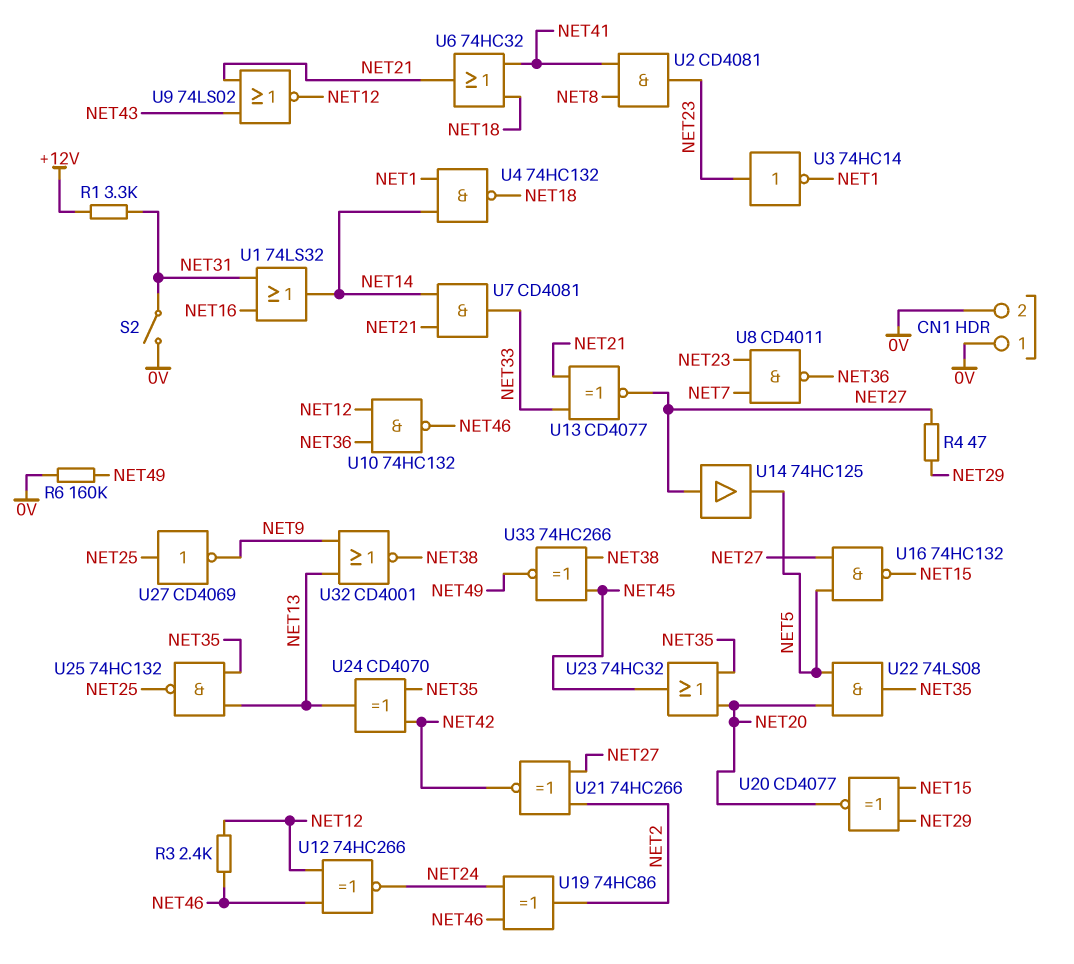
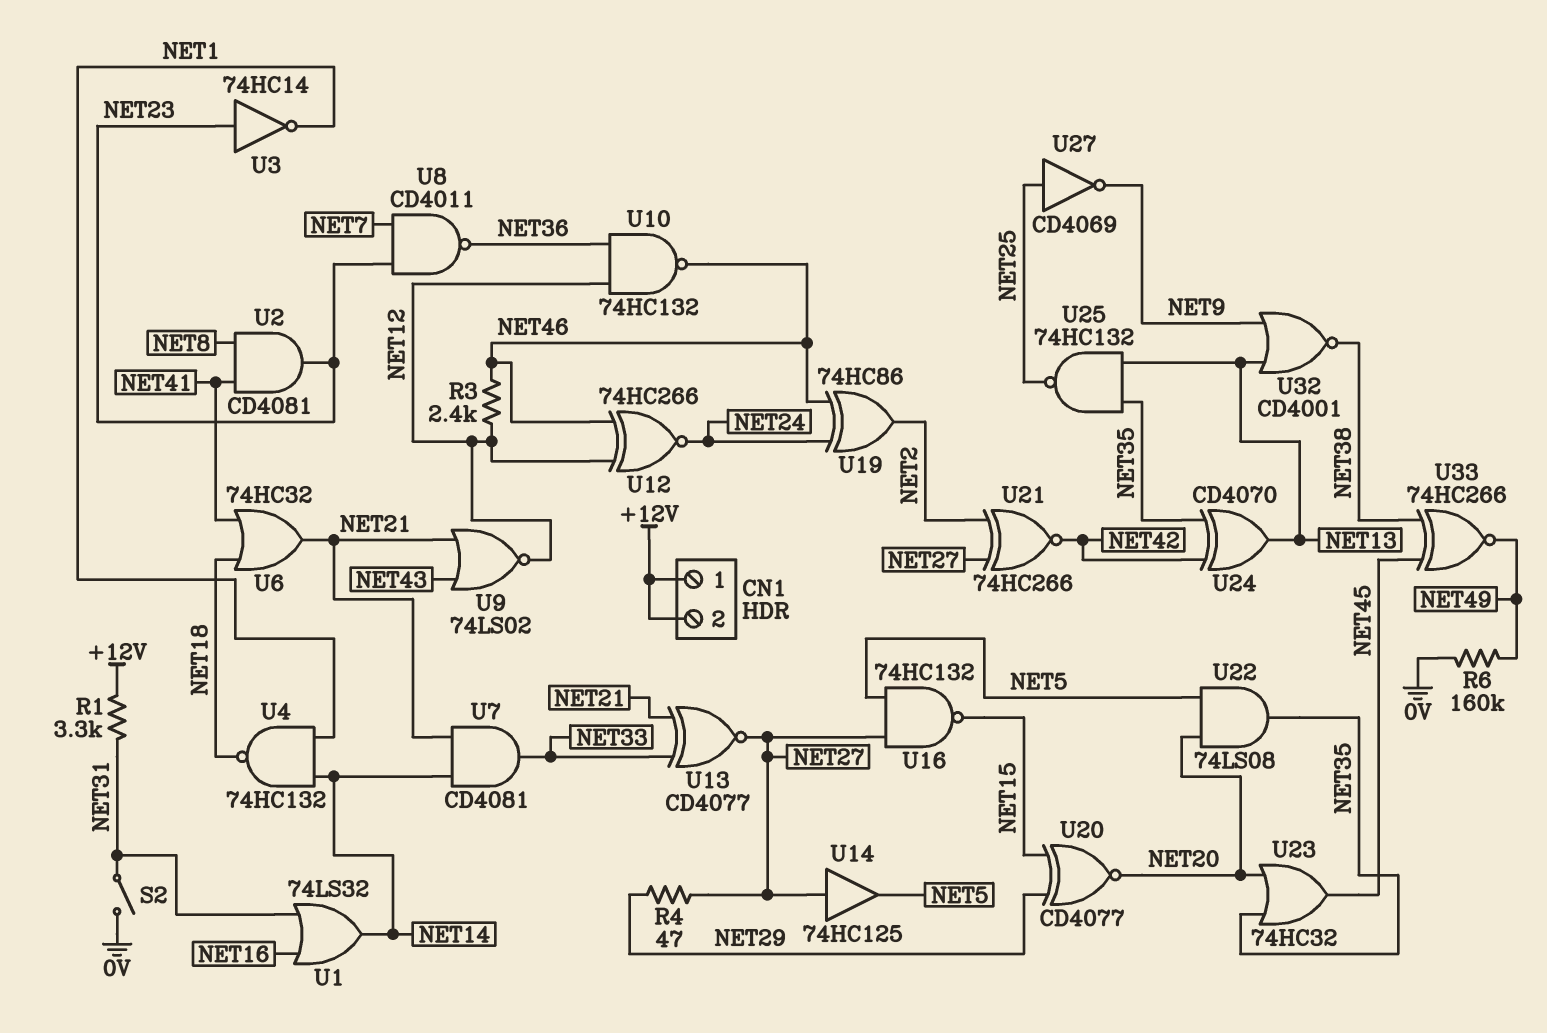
CN1 pin 1: 0V -> +12V
CN1 pin 2: 0V -> +12V

